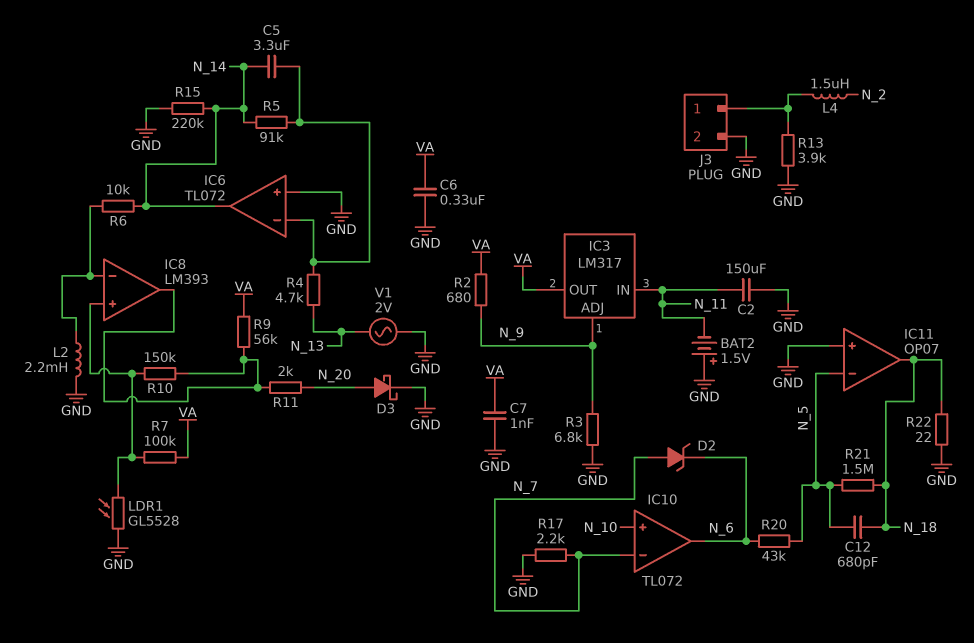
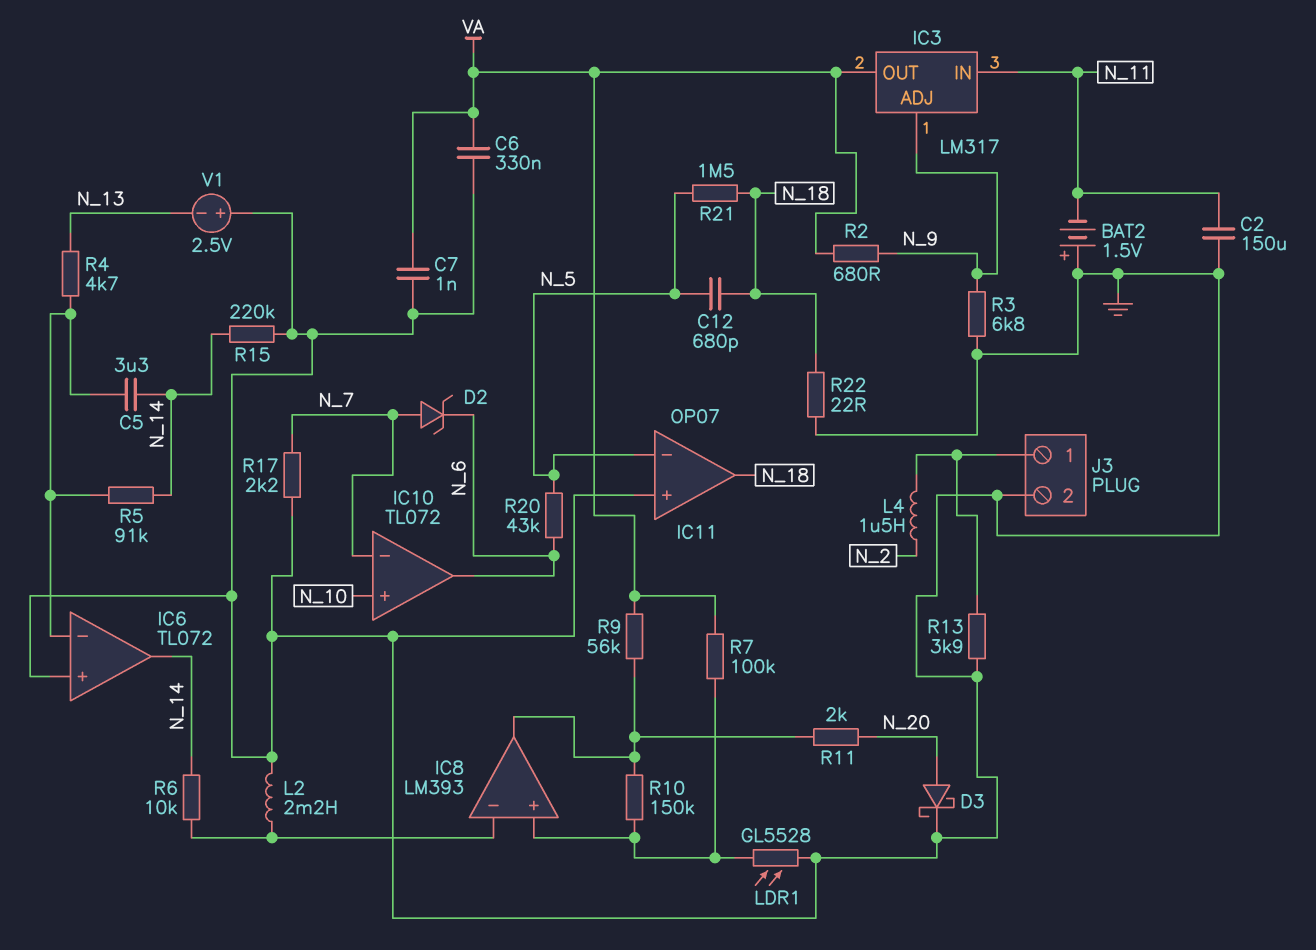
V1: AC 2V (GND, N_13) -> 2.5V (plus GND, minus N_13)

